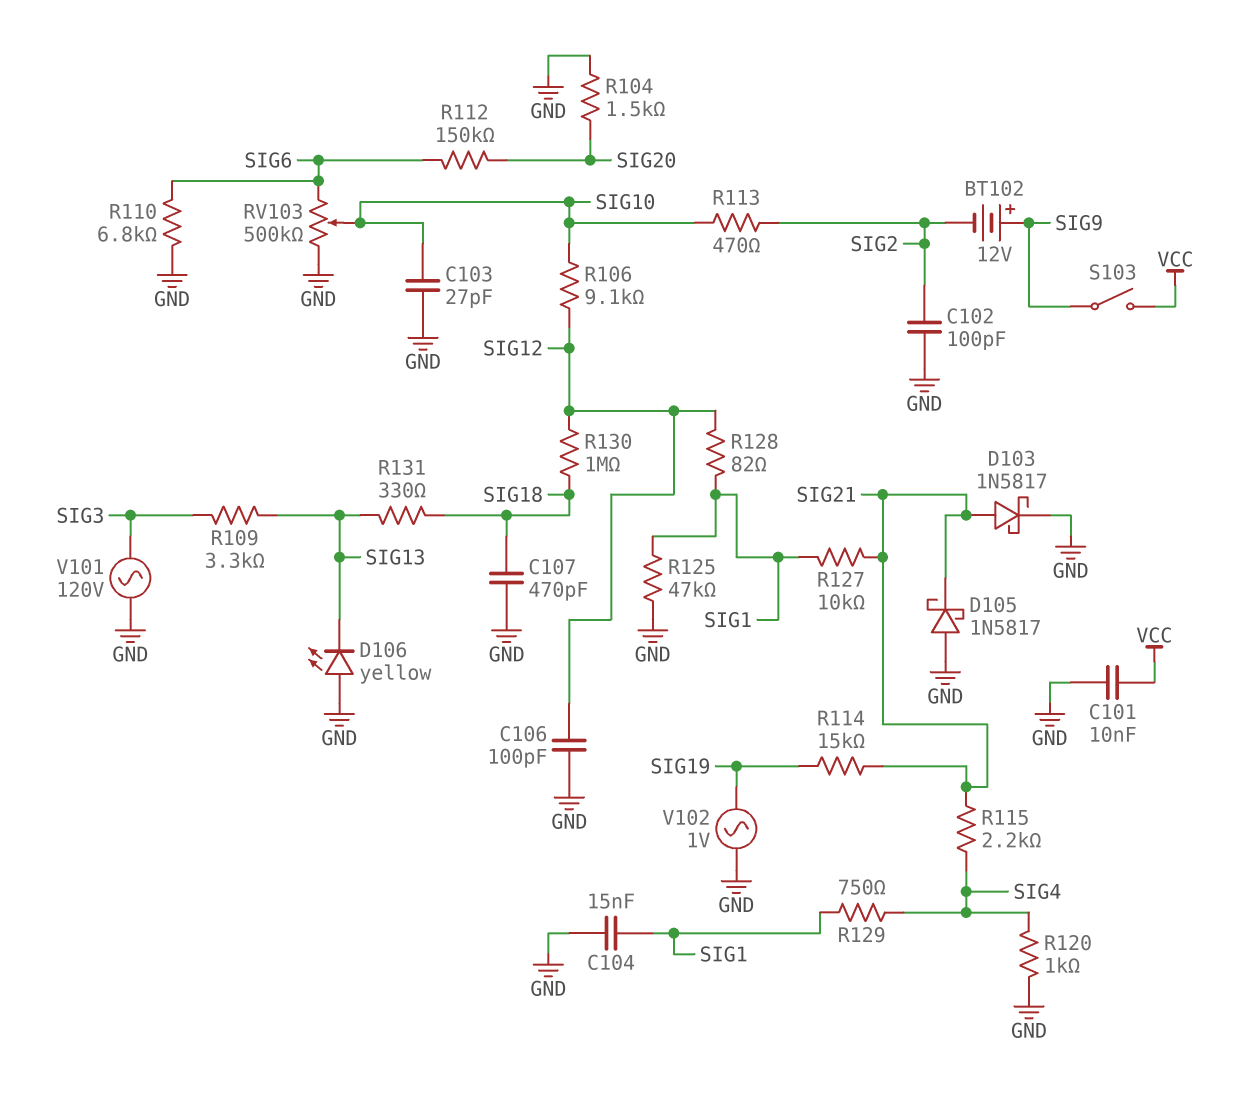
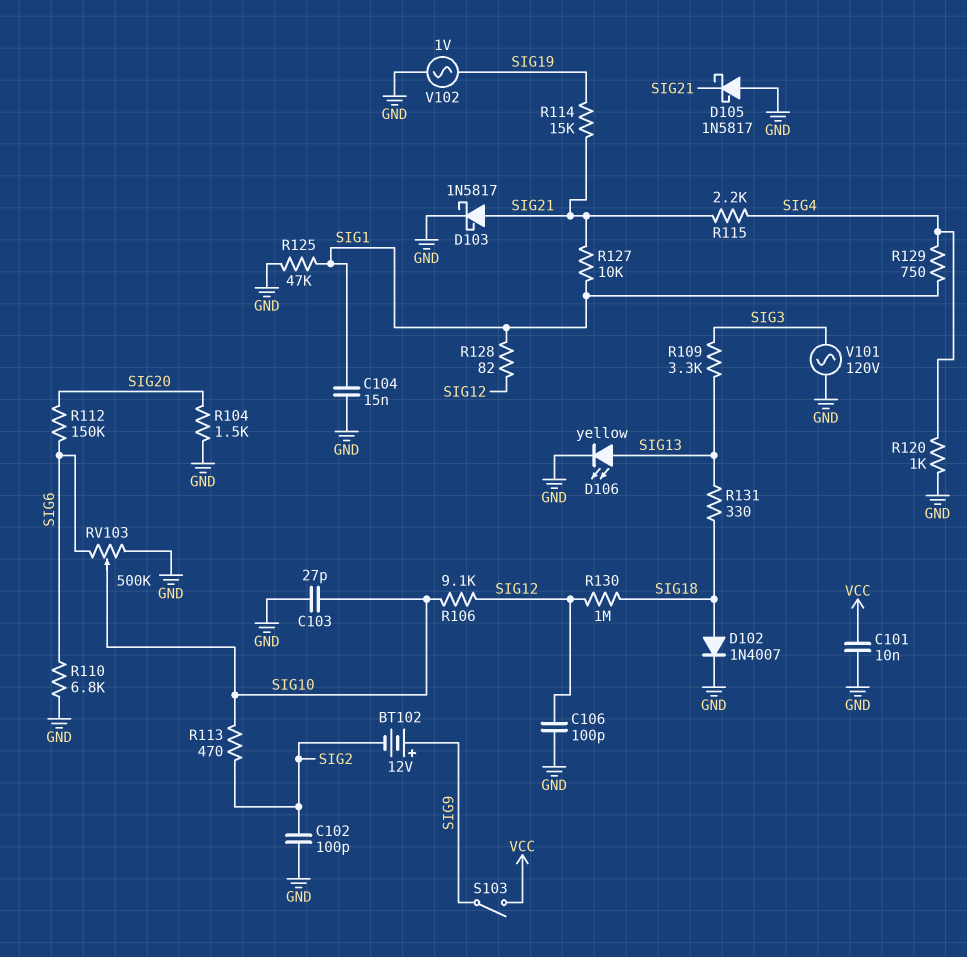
C107: 470pF (GND, SIG18) -> none
D102: none -> diode 1N4007 (A SIG18, K GND)
D106: LED yellow (A GND, K SIG13) -> LED yellow (A SIG13, K GND)

